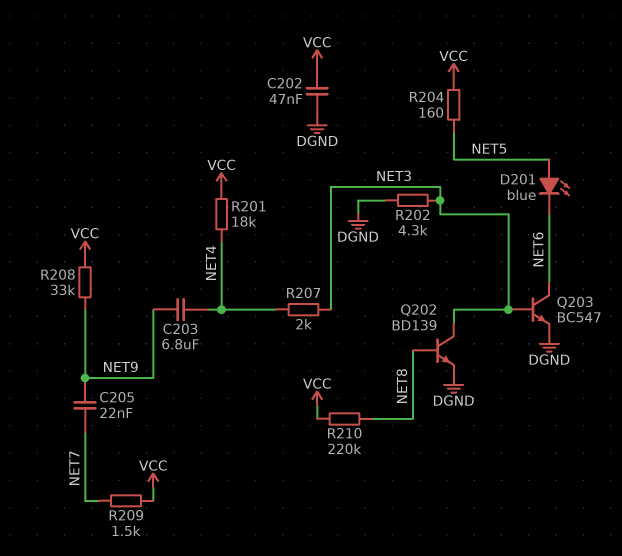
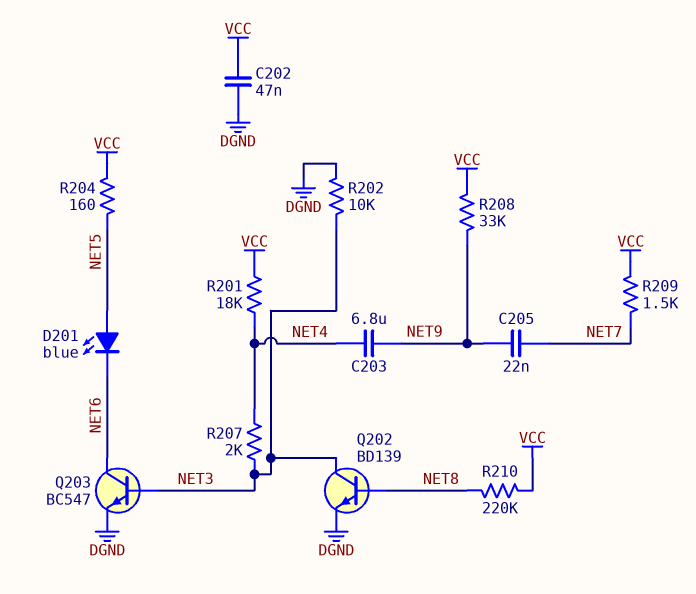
R202: 4.3k (DGND, NET3) -> 10k (DGND, NET3)

